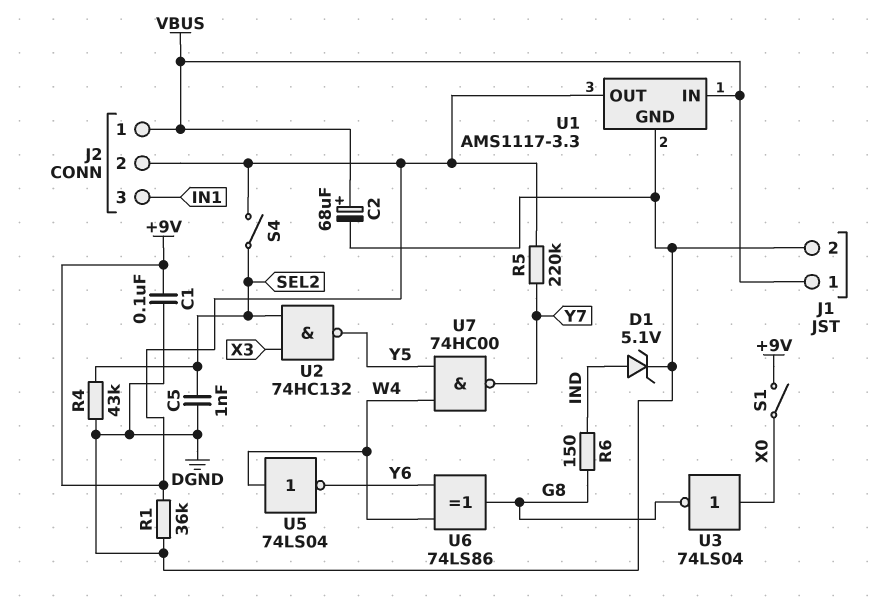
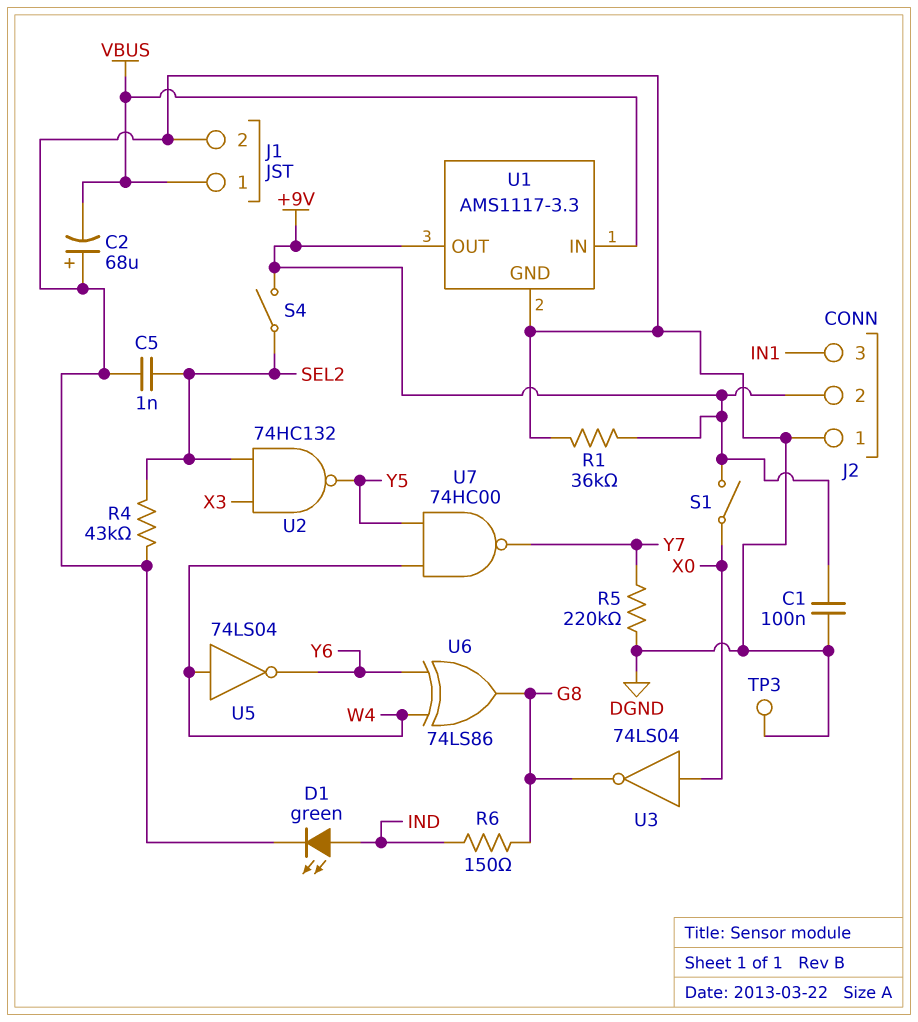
C2: 68uF (plus VBUS, minus DGND) -> 68uF (plus DGND, minus VBUS)
D1: zener 5.1V (A IND, K DGND) -> LED green (A IND, K DGND)
J2 pin 1: VBUS -> DGND
R5: 220k (+9V, Y7) -> 220k (DGND, Y7)
TP3: none -> test point (DGND)

